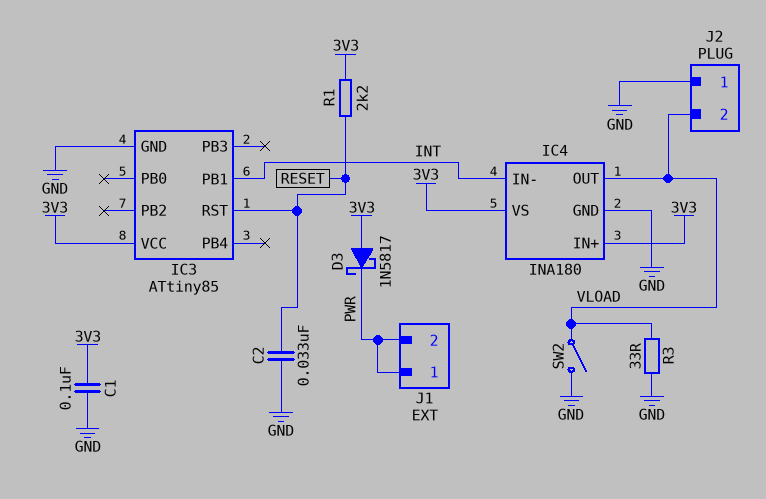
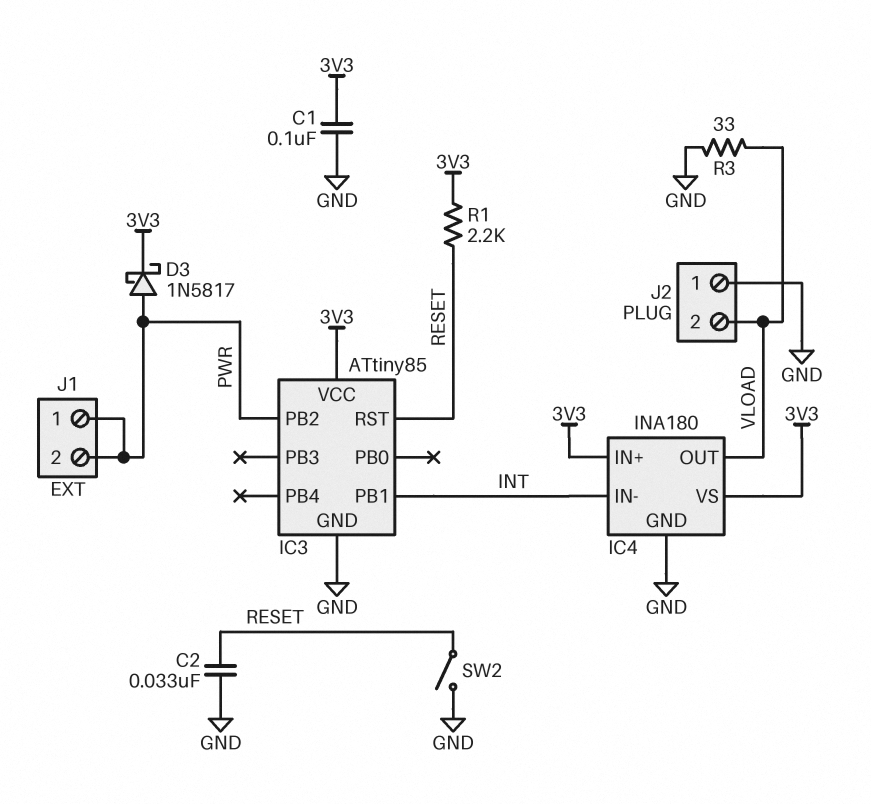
D3: schottky 1N5817 (A 3V3, K PWR) -> schottky 1N5817 (A PWR, K 3V3)
IC3 pin PB2: none -> PWR
SW2: switch (GND, VLOAD) -> switch (GND, RESET)

